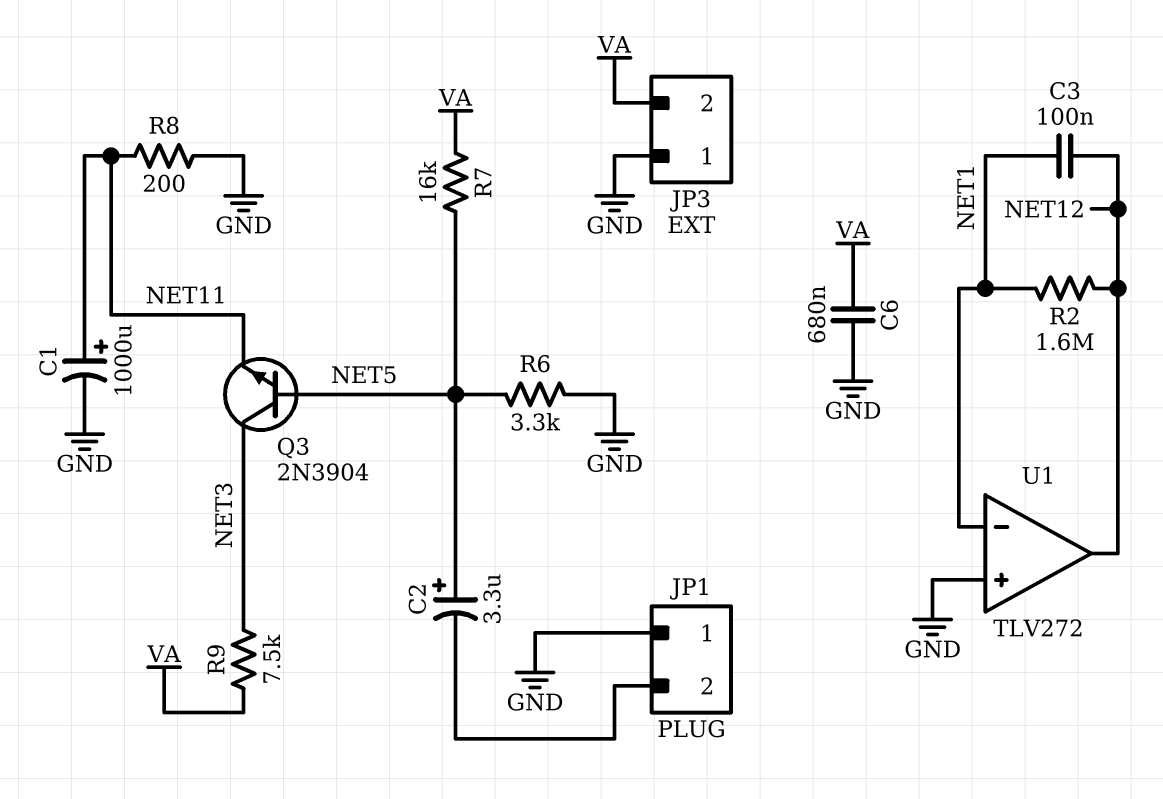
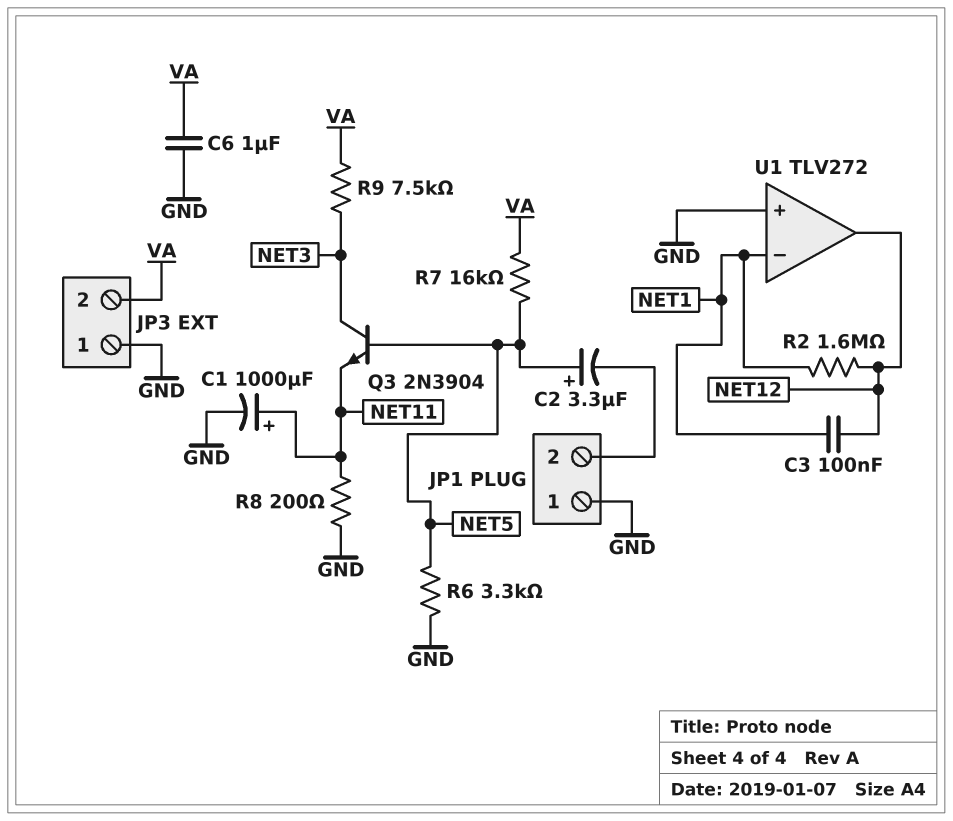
C6: 680nF (GND, VA) -> 1uF (GND, VA)

